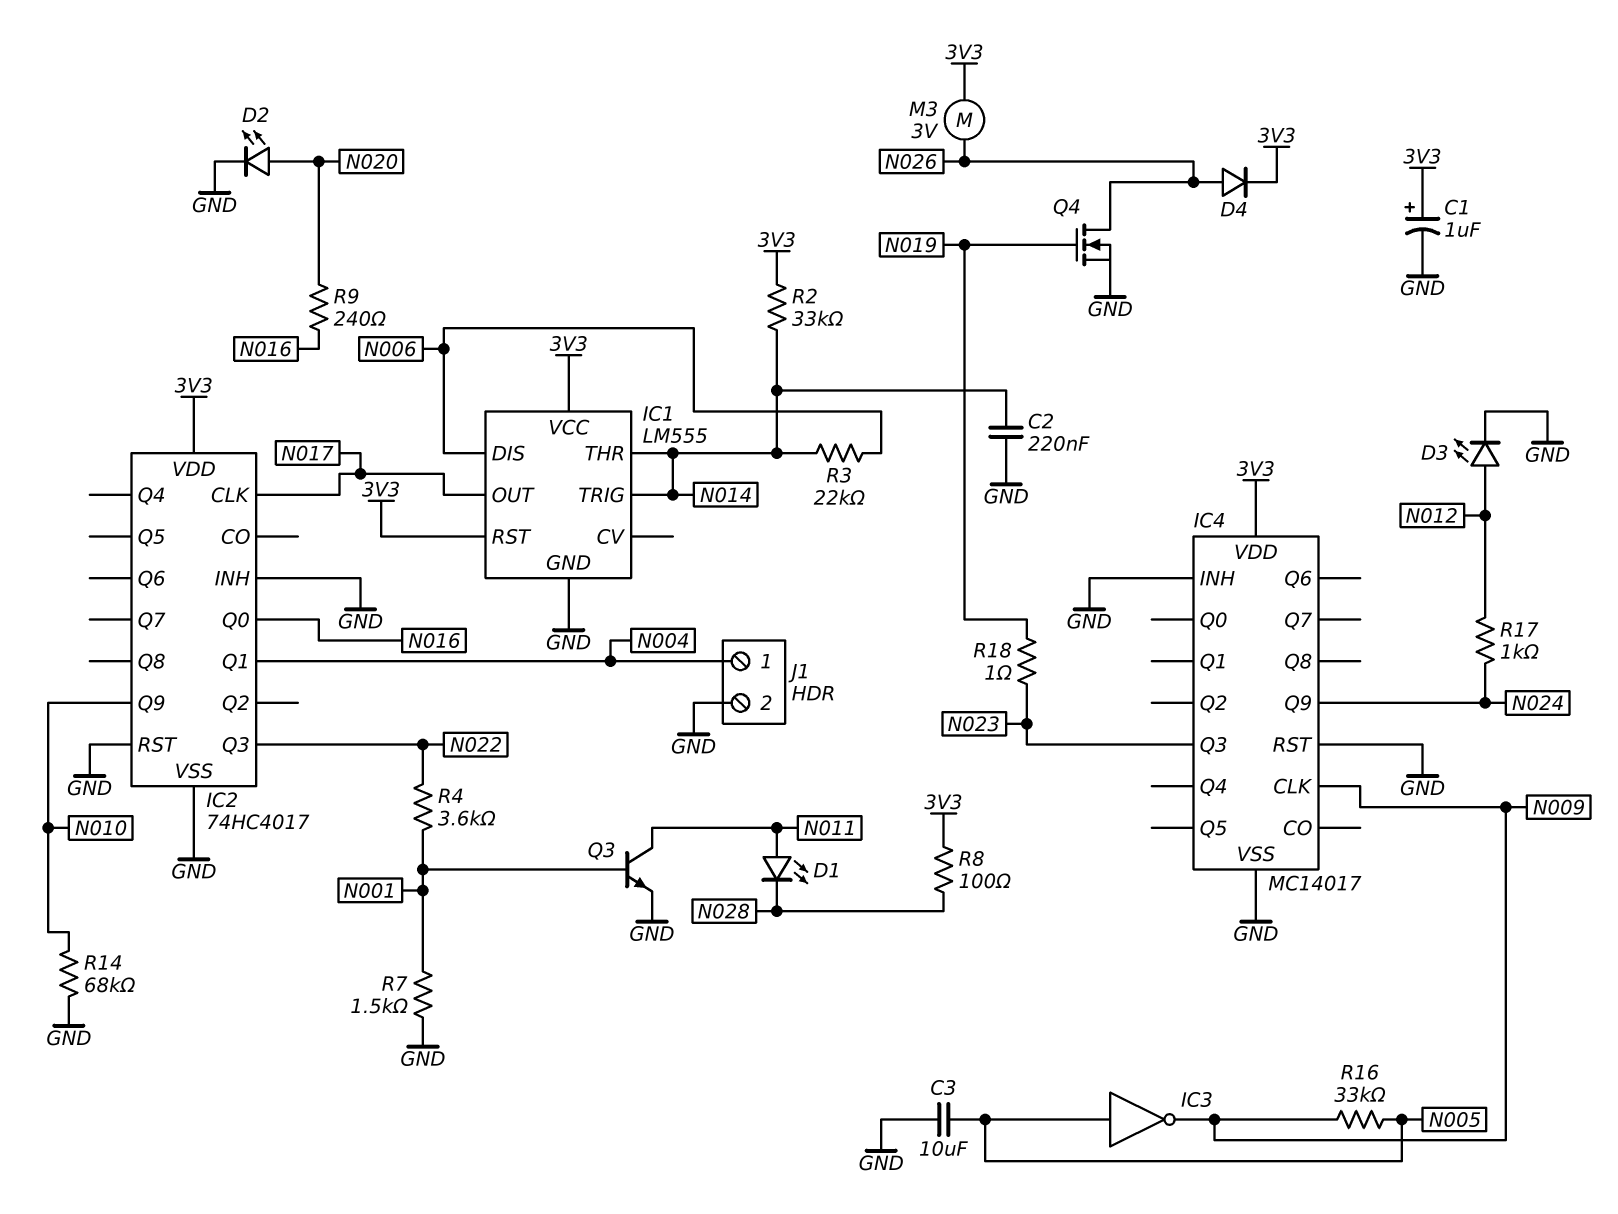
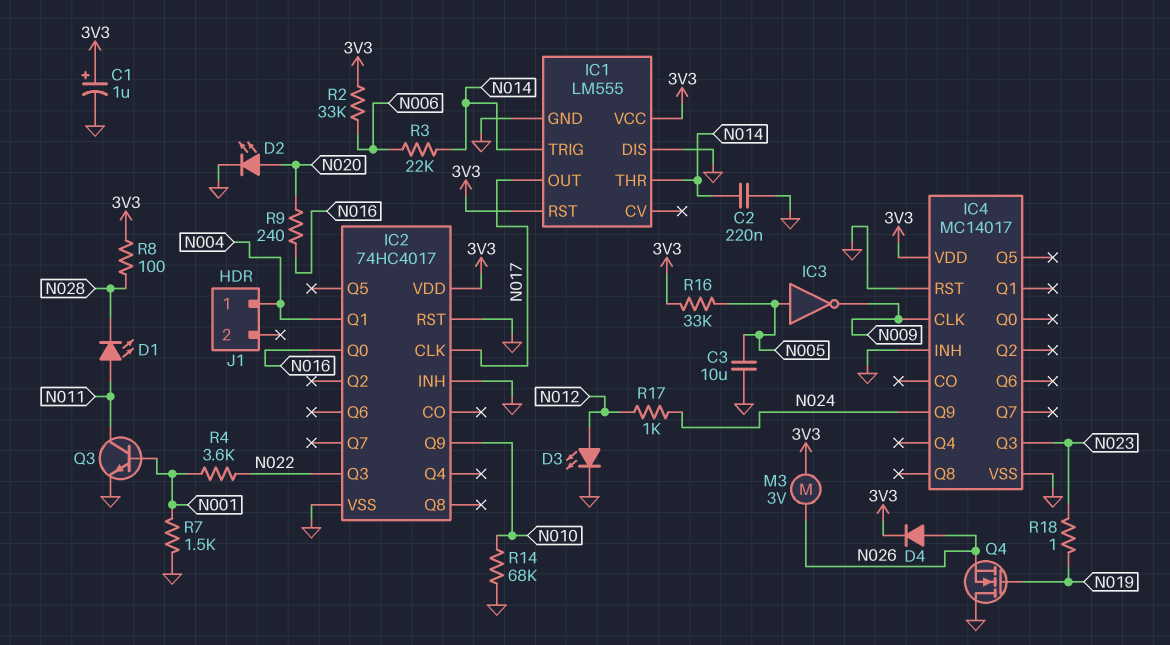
IC1 pin DIS: N006 -> GND
J1 pin 2: GND -> none
Q4: NMOS (G N019, D N026, S GND) -> NMOS (G N019, D GND, S N026)
R2: 33k (3V3, N014) -> 33k (3V3, N006)
R16: 33k (N005, N009) -> 33k (3V3, N005)

